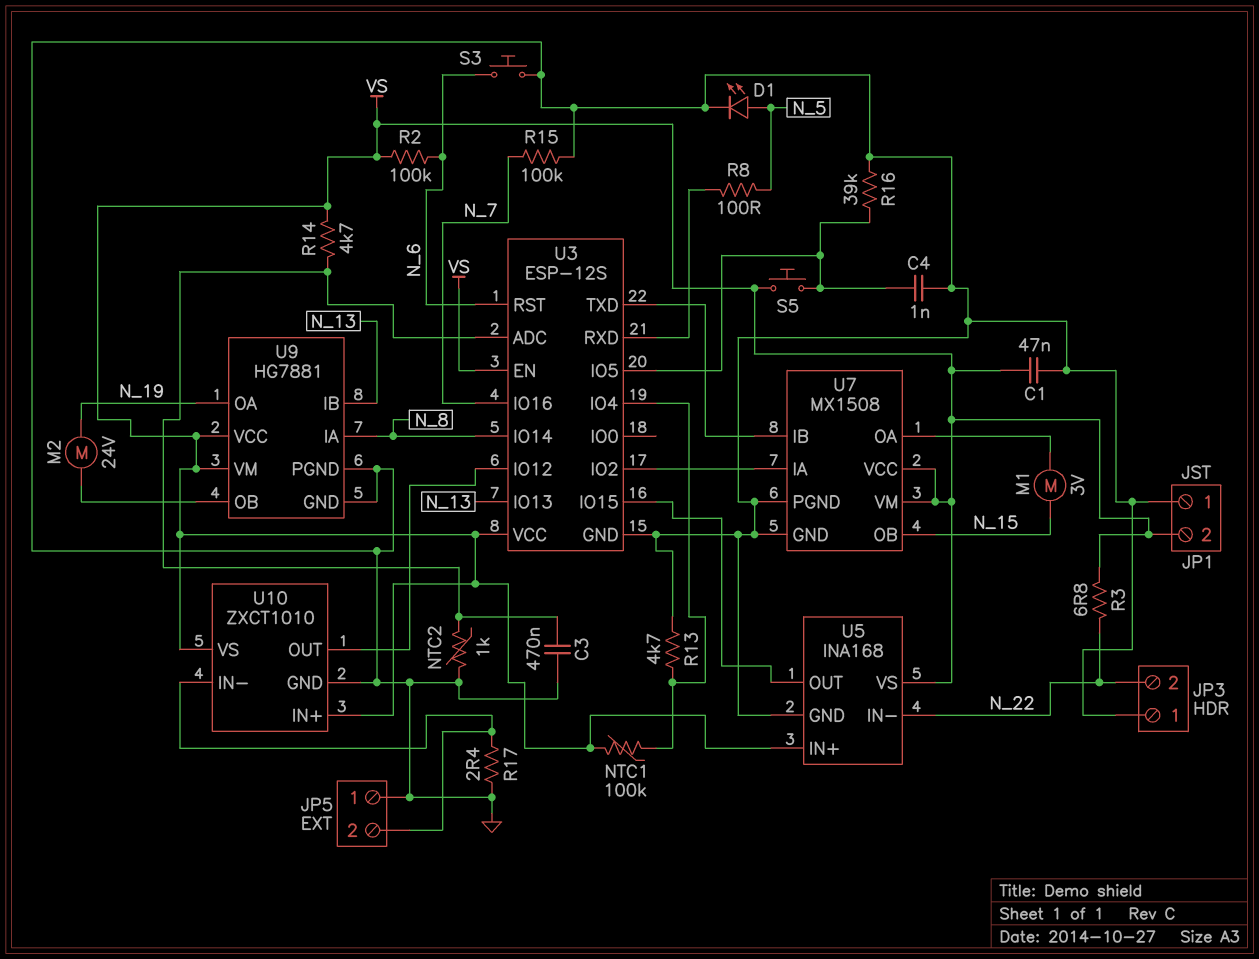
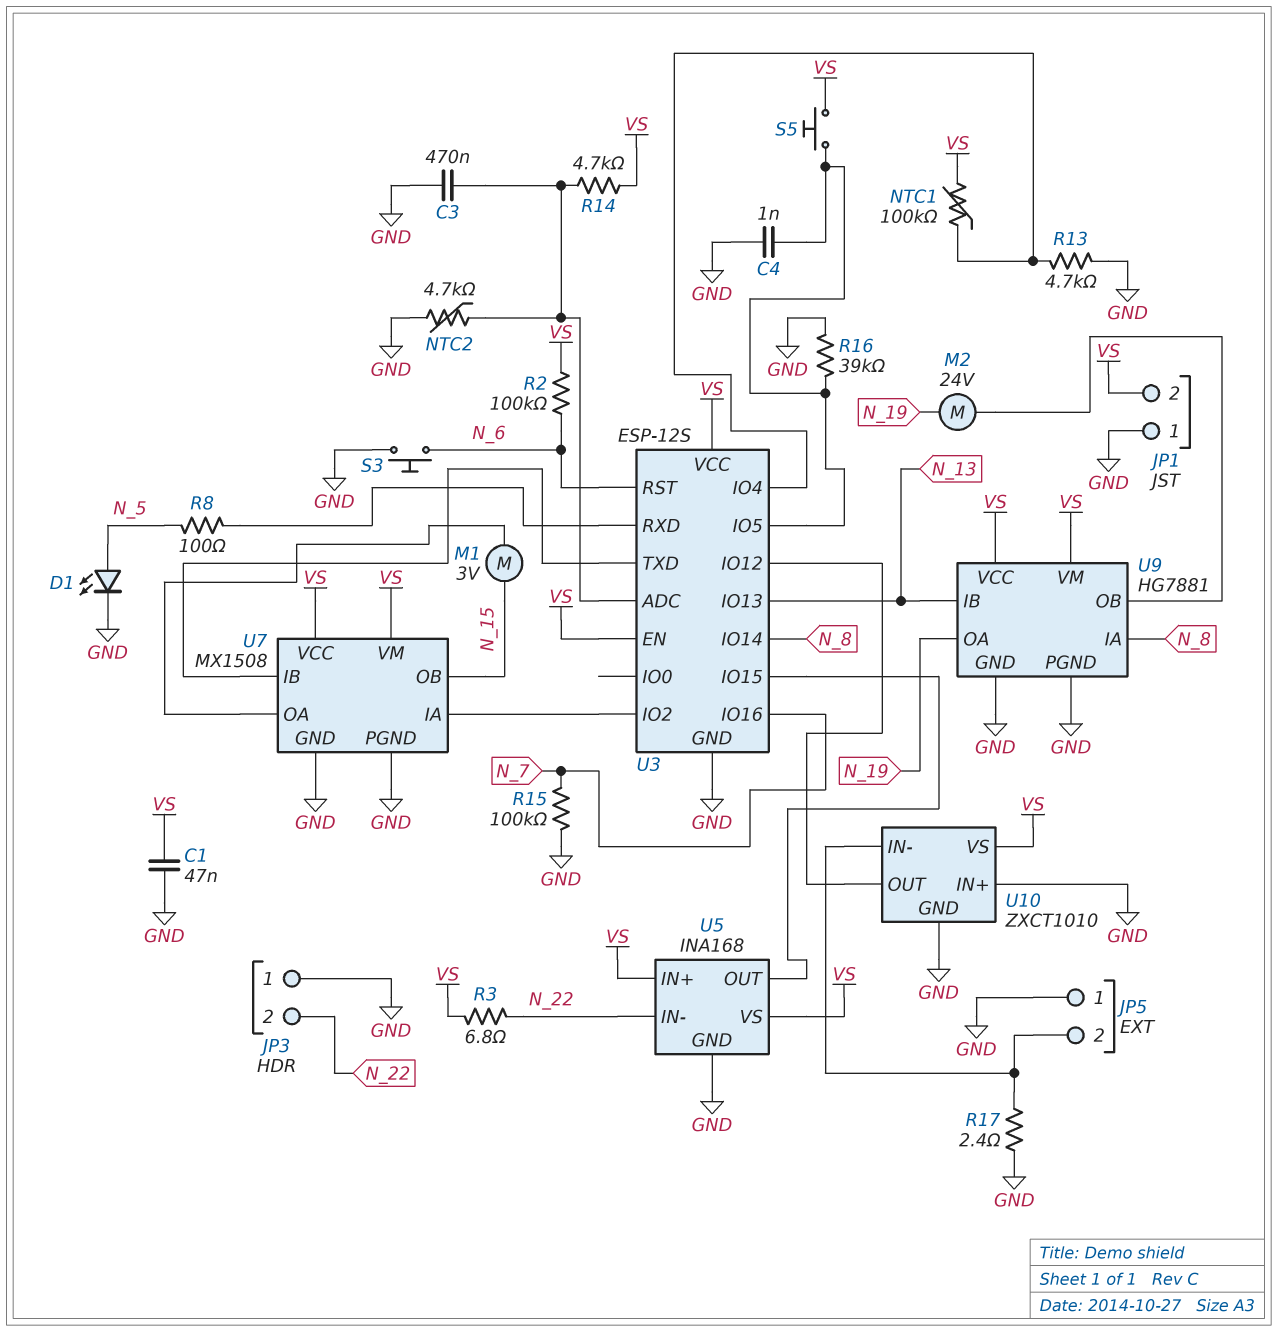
NTC2: 1k (GND, U3/ADC) -> 4.7k (GND, U3/ADC)
U10 pin IN+: VS -> GND

